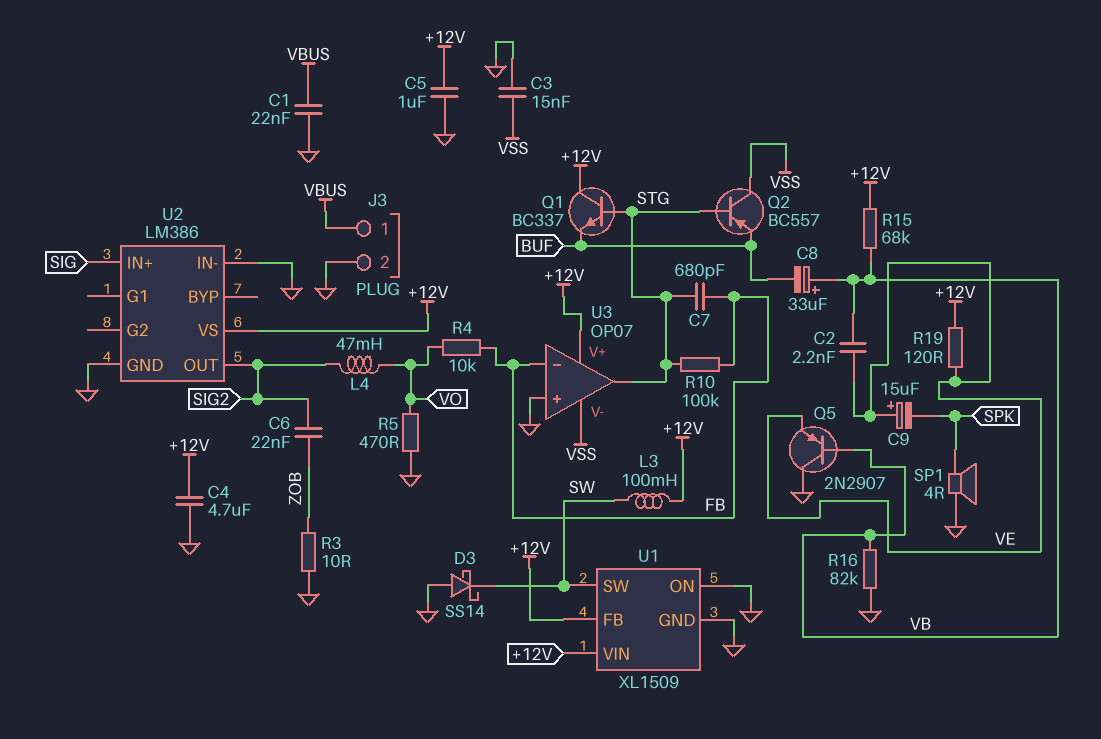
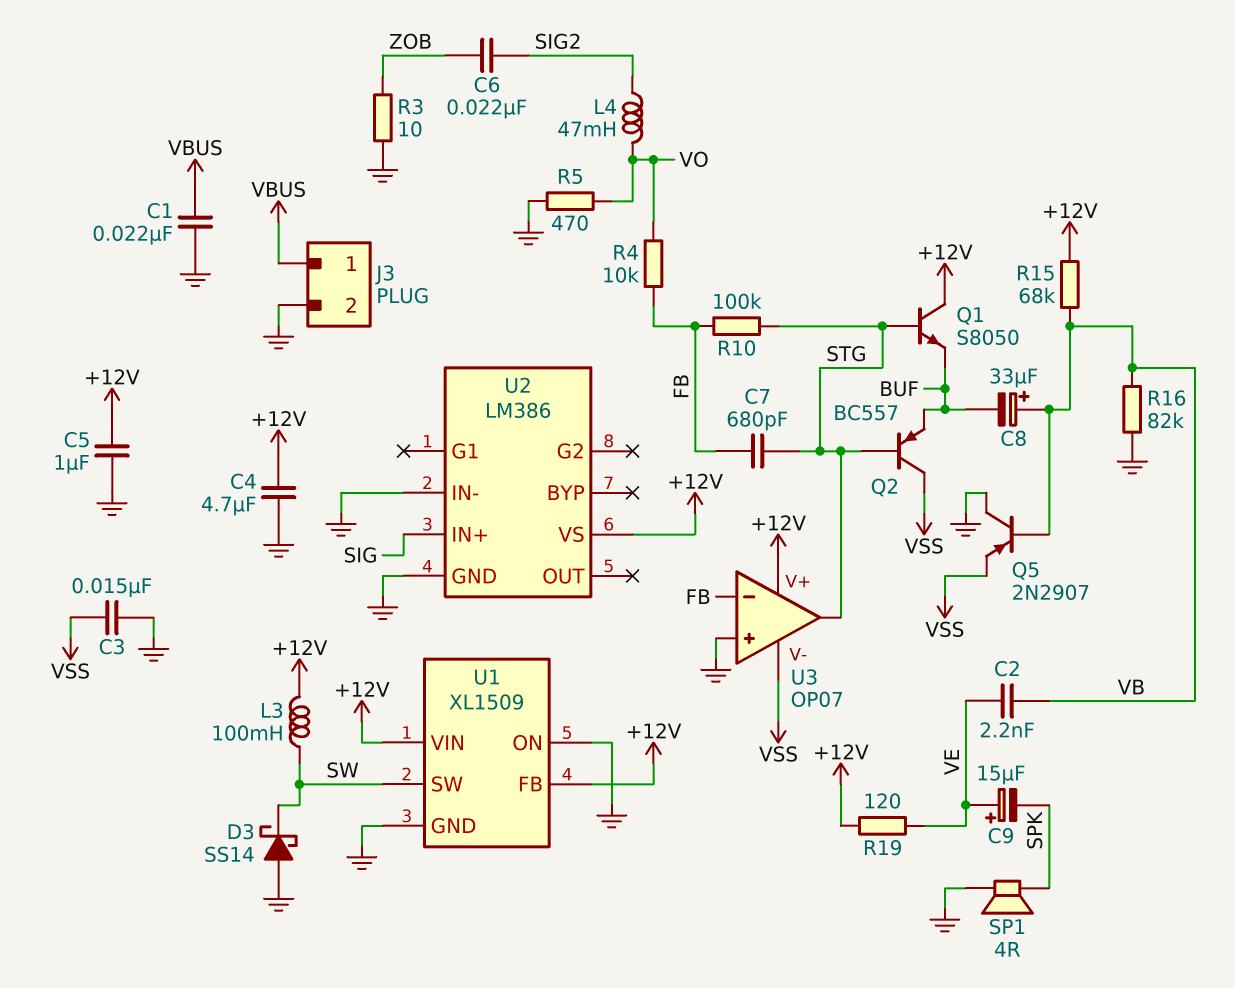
Q1: NPN BC337 (B STG, C +12V, E BUF) -> NPN S8050 (B STG, C +12V, E BUF)
Q5: PNP 2N2907 (B VB, C GND, E VE) -> PNP 2N2907 (B VB, C GND, E VSS)
U2 pin OUT: SIG2 -> none

